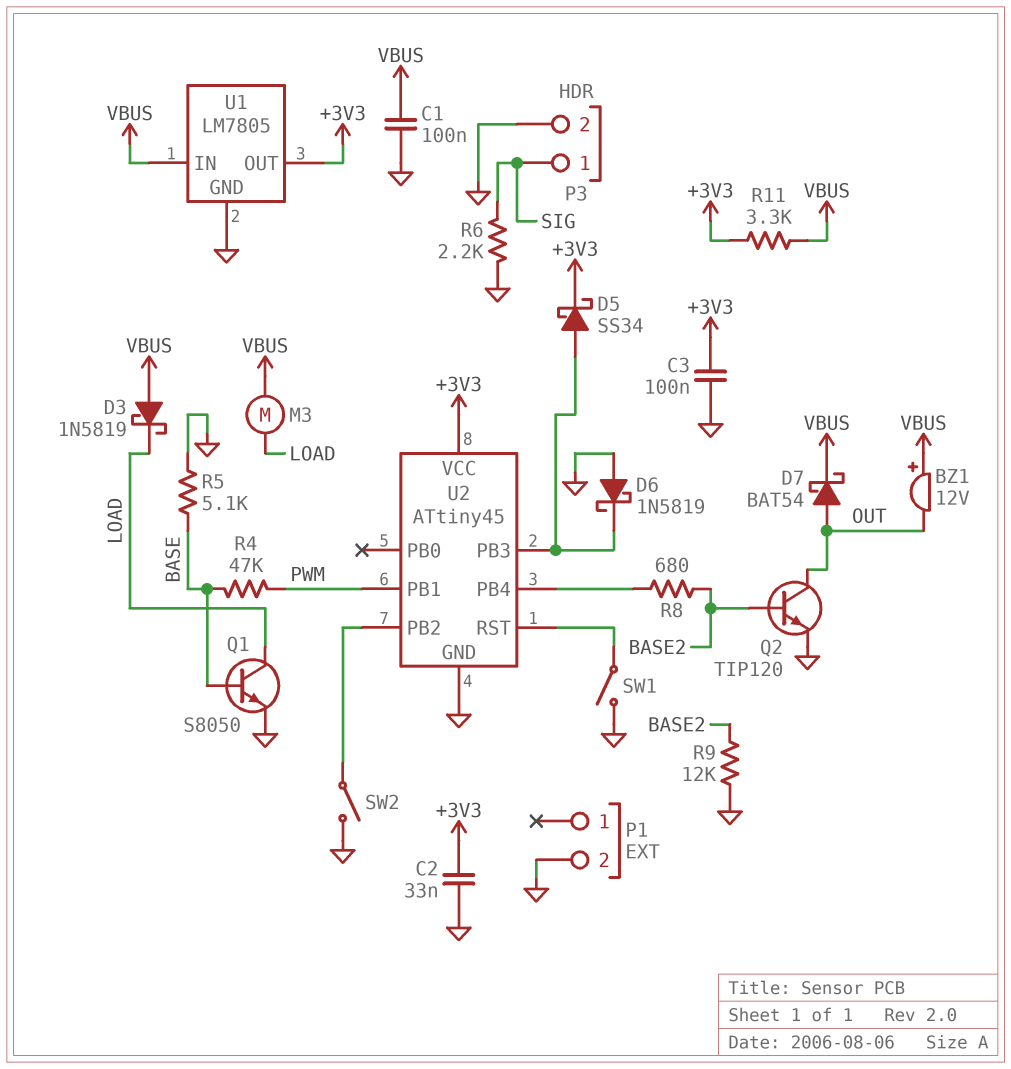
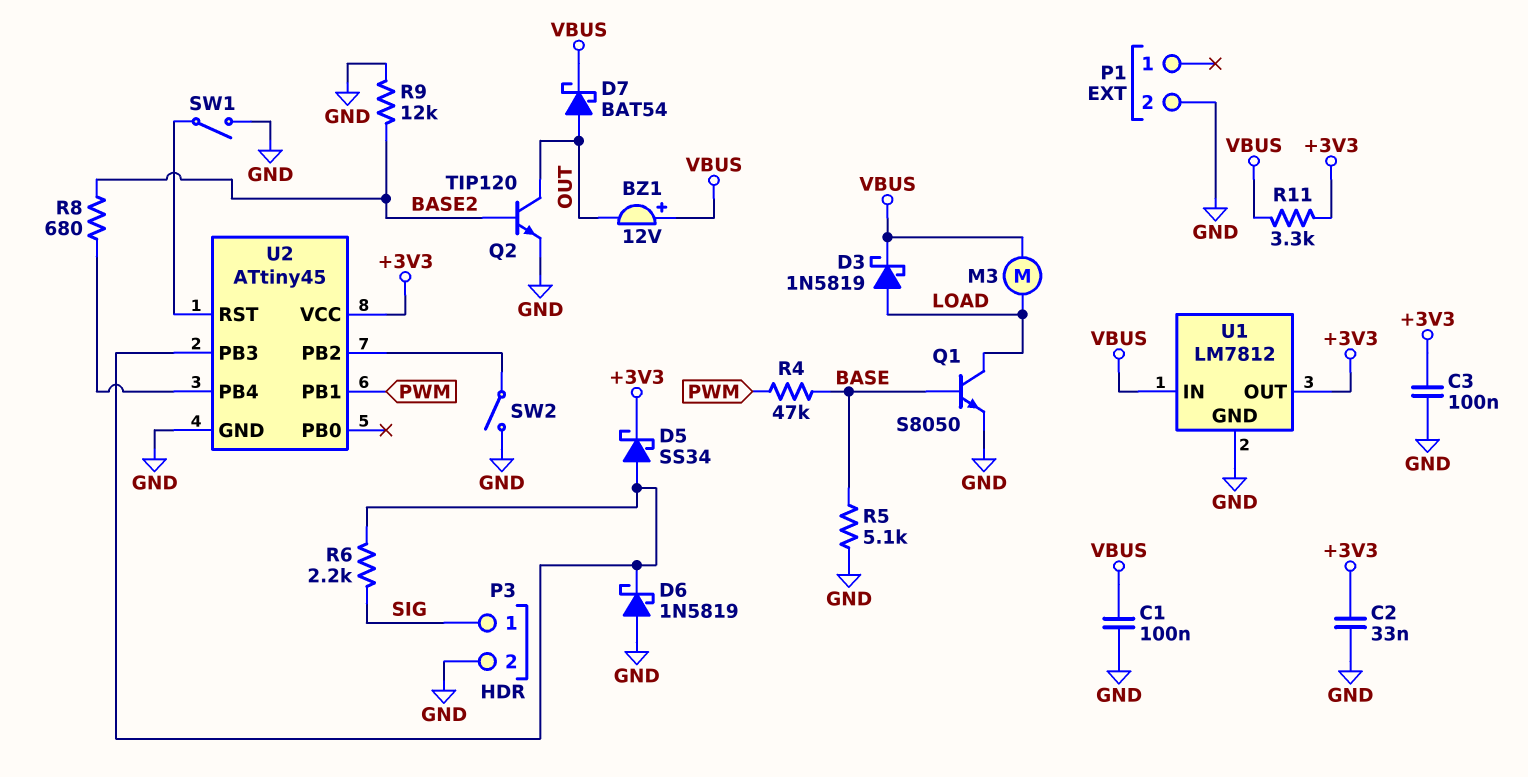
D3: schottky 1N5819 (A VBUS, K LOAD) -> schottky 1N5819 (A LOAD, K VBUS)
R6: 2.2k (GND, SIG) -> 2.2k (SIG, U2/PB3)
U1: LM7805 -> LM7812

